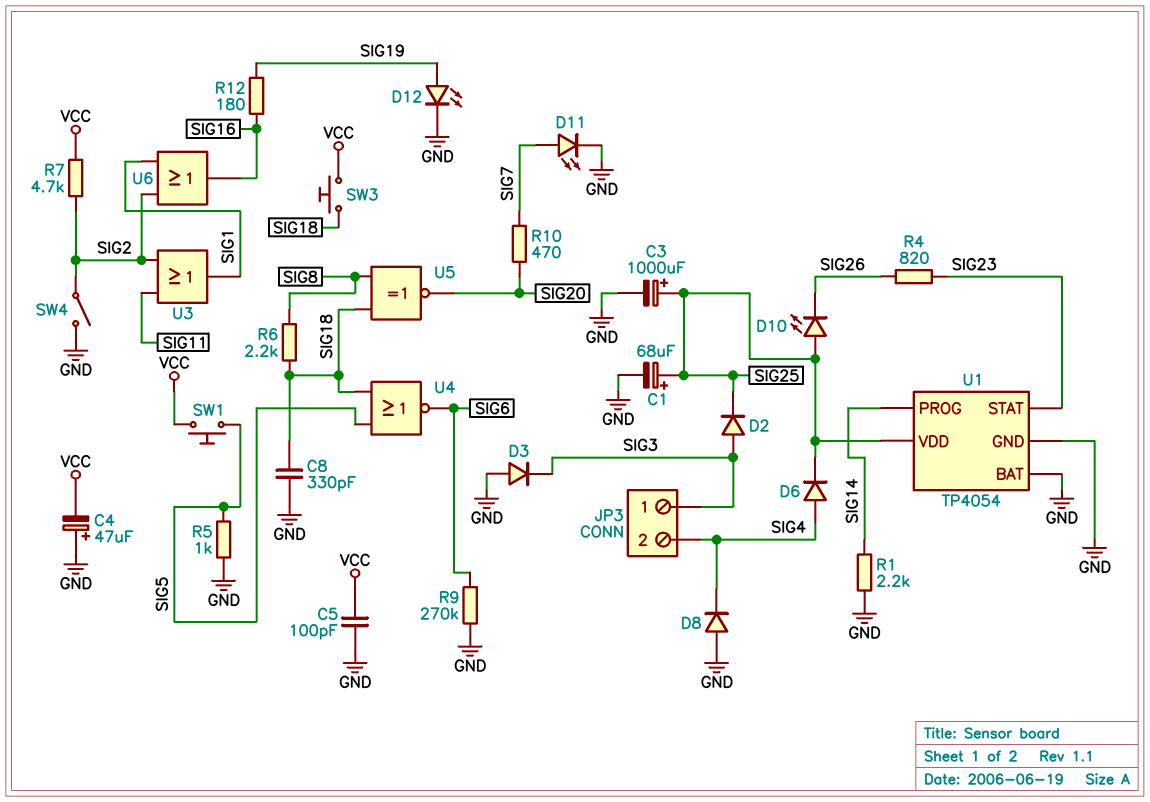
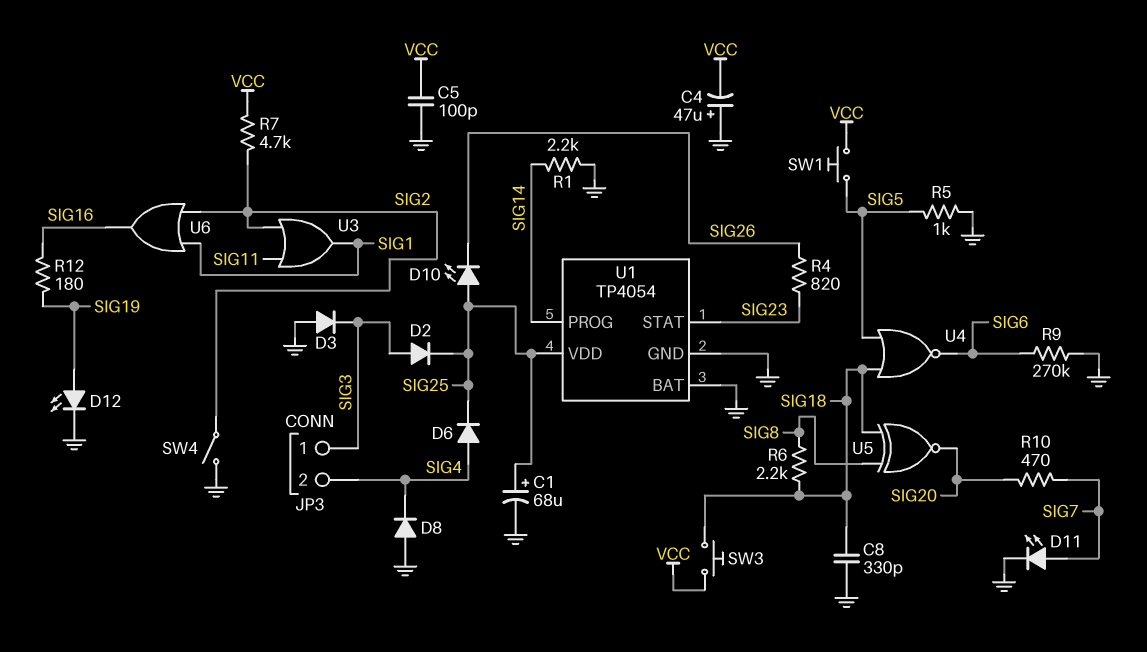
C3: 1000uF (plus SIG25, minus GND) -> none

